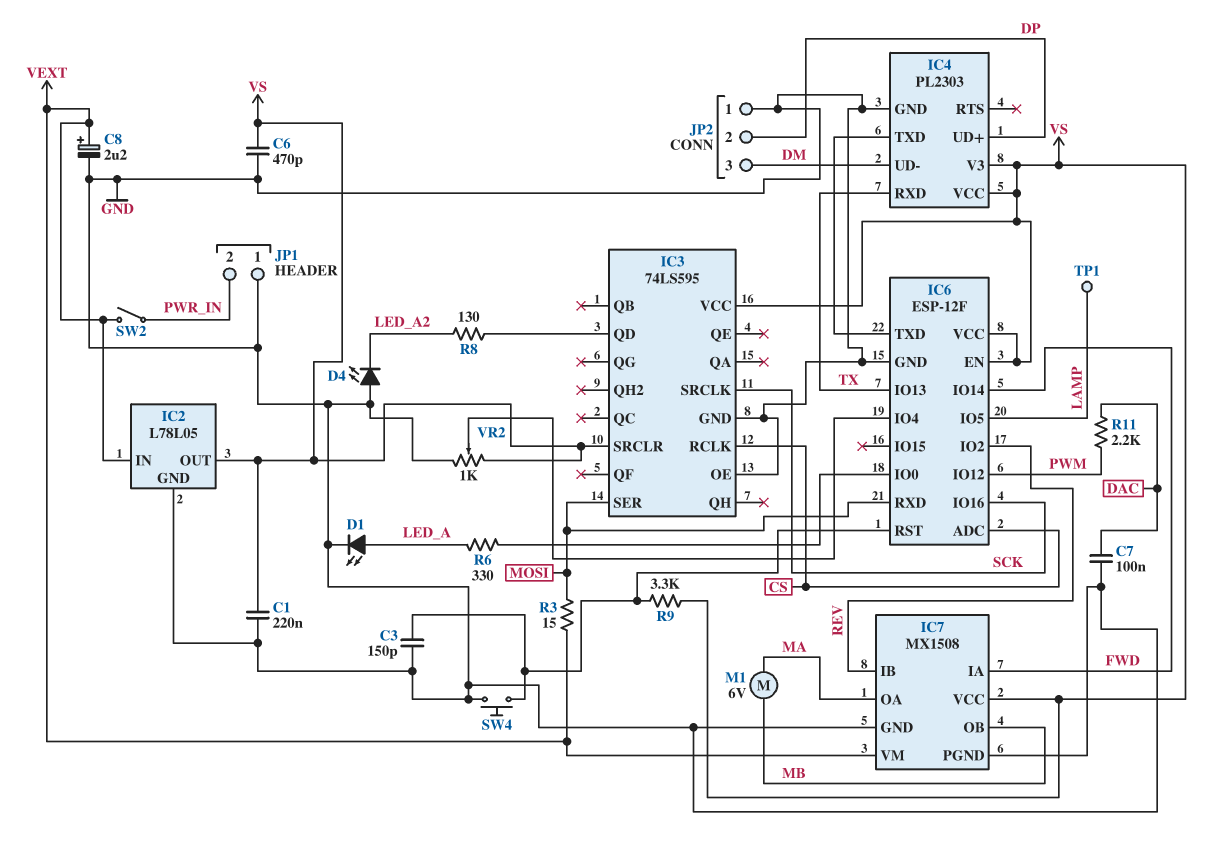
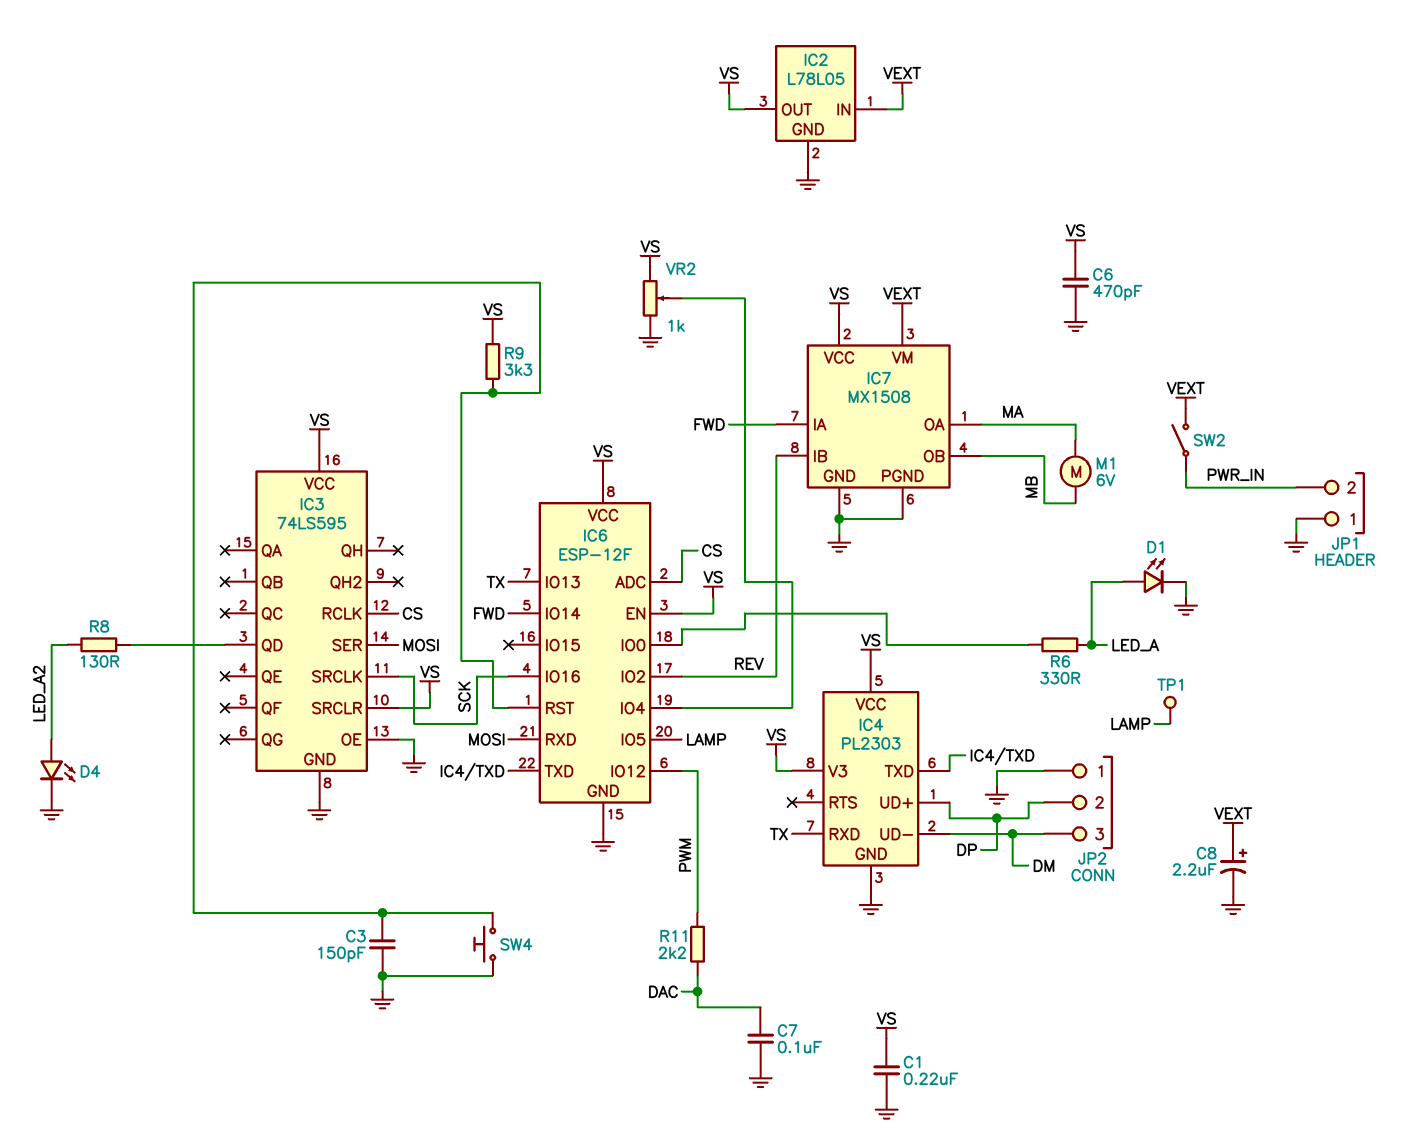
D4: LED (A GND, K LED_A2) -> LED (A LED_A2, K GND)
R3: 15 (MOSI, VEXT) -> none

